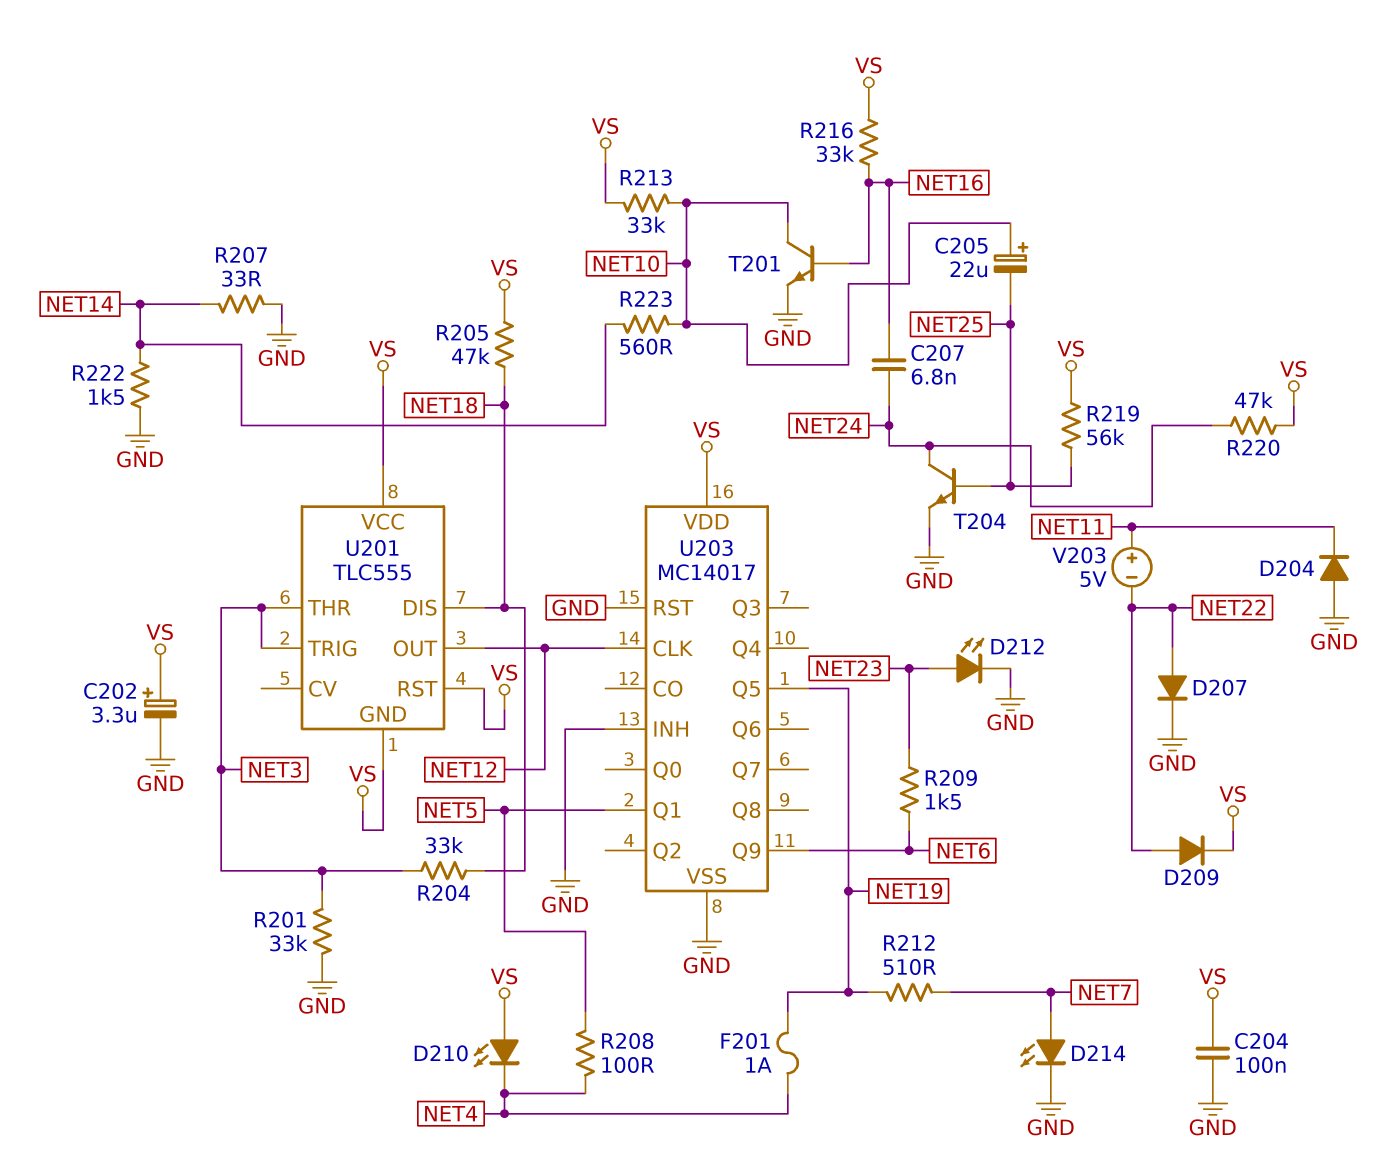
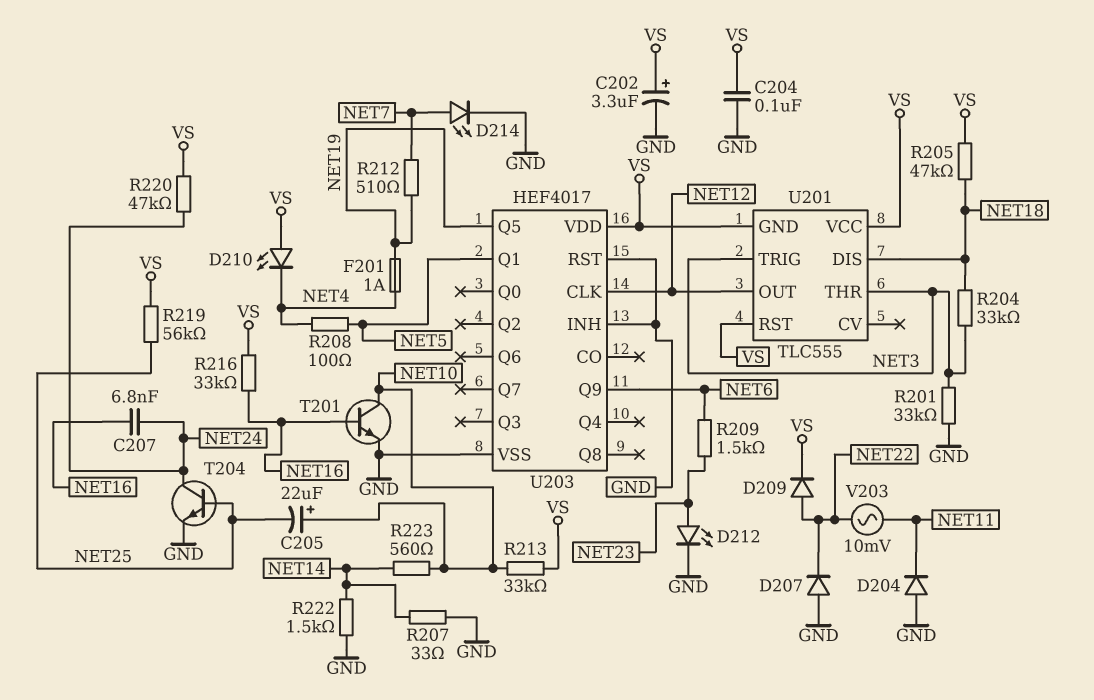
D207: diode (A NET22, K GND) -> diode (A GND, K NET22)
U203: MC14017 -> HEF4017
V203: 5V (plus NET11, minus NET22) -> AC 10mV (NET11, NET22)

